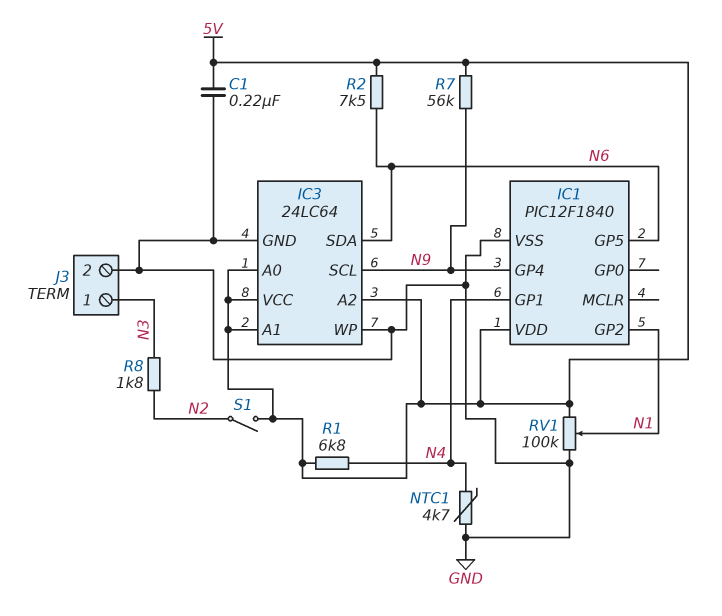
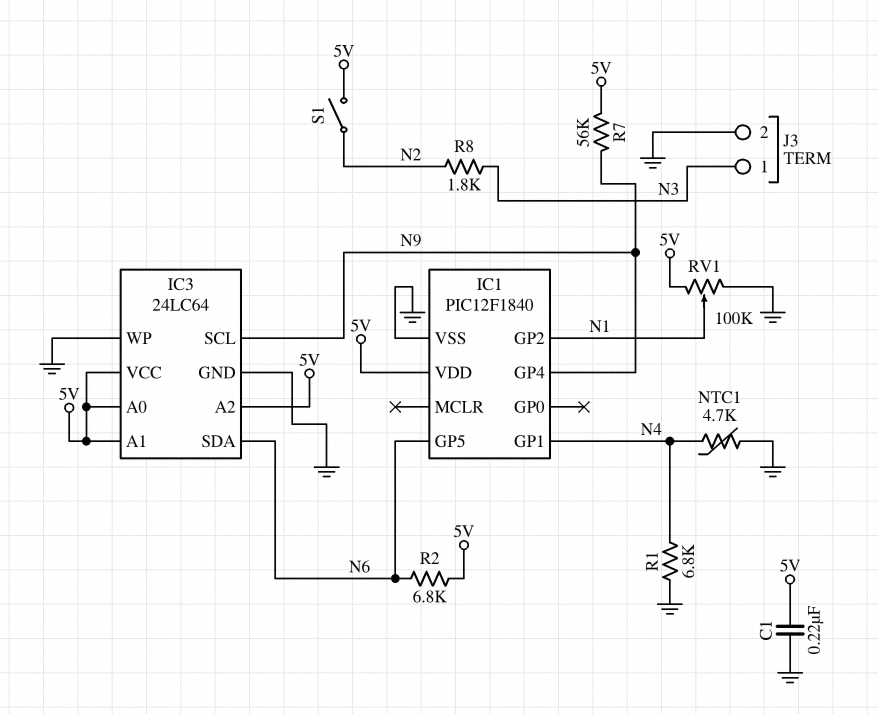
R1: 6.8k (5V, N4) -> 6.8k (GND, N4)
R2: 7.5k (5V, N6) -> 6.8k (5V, N6)

